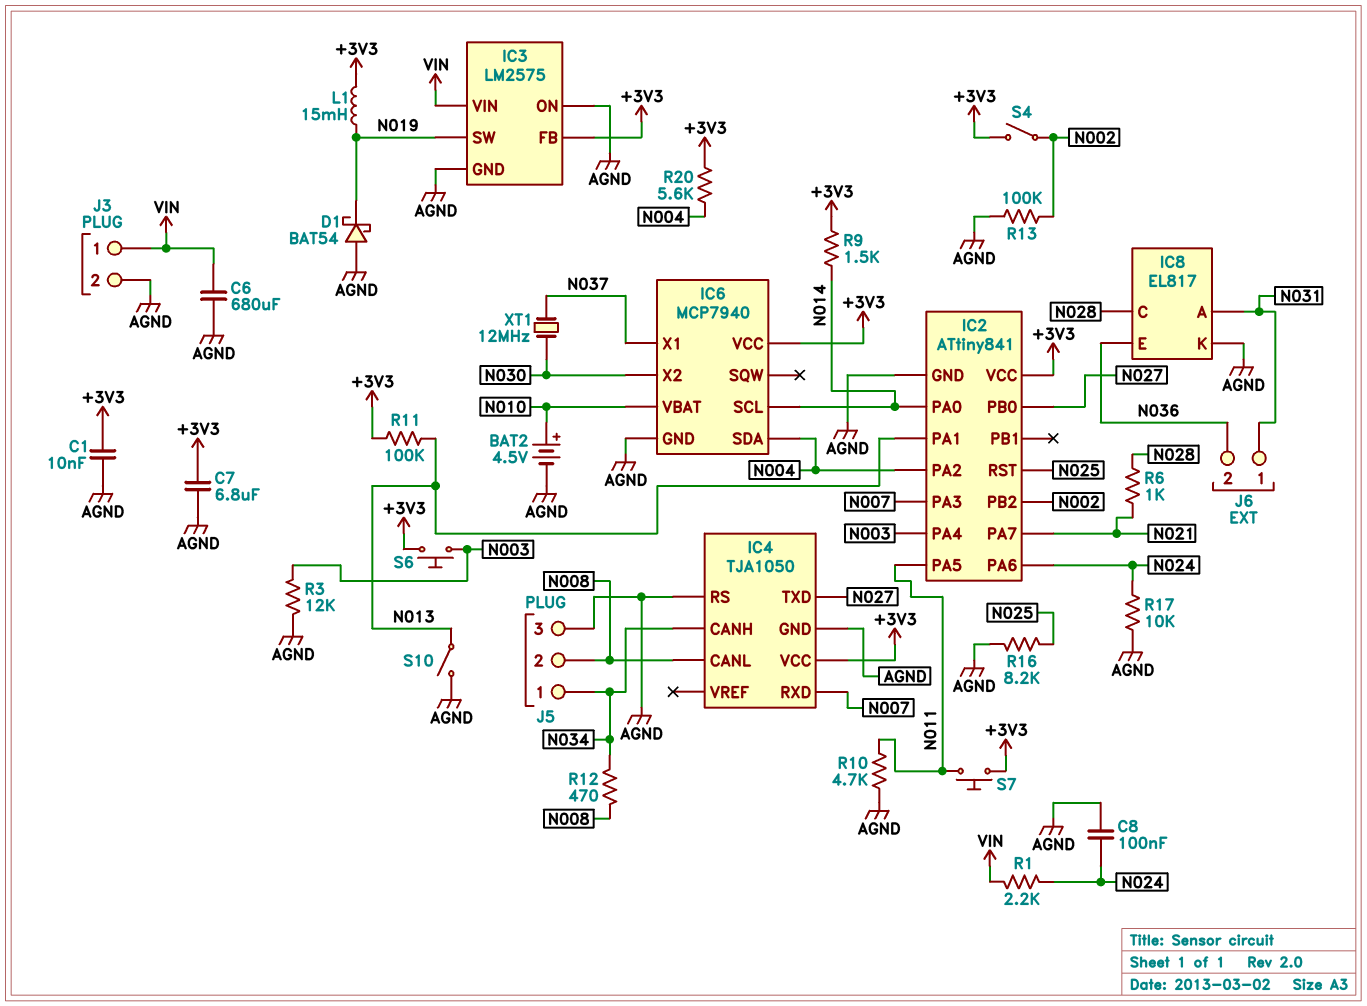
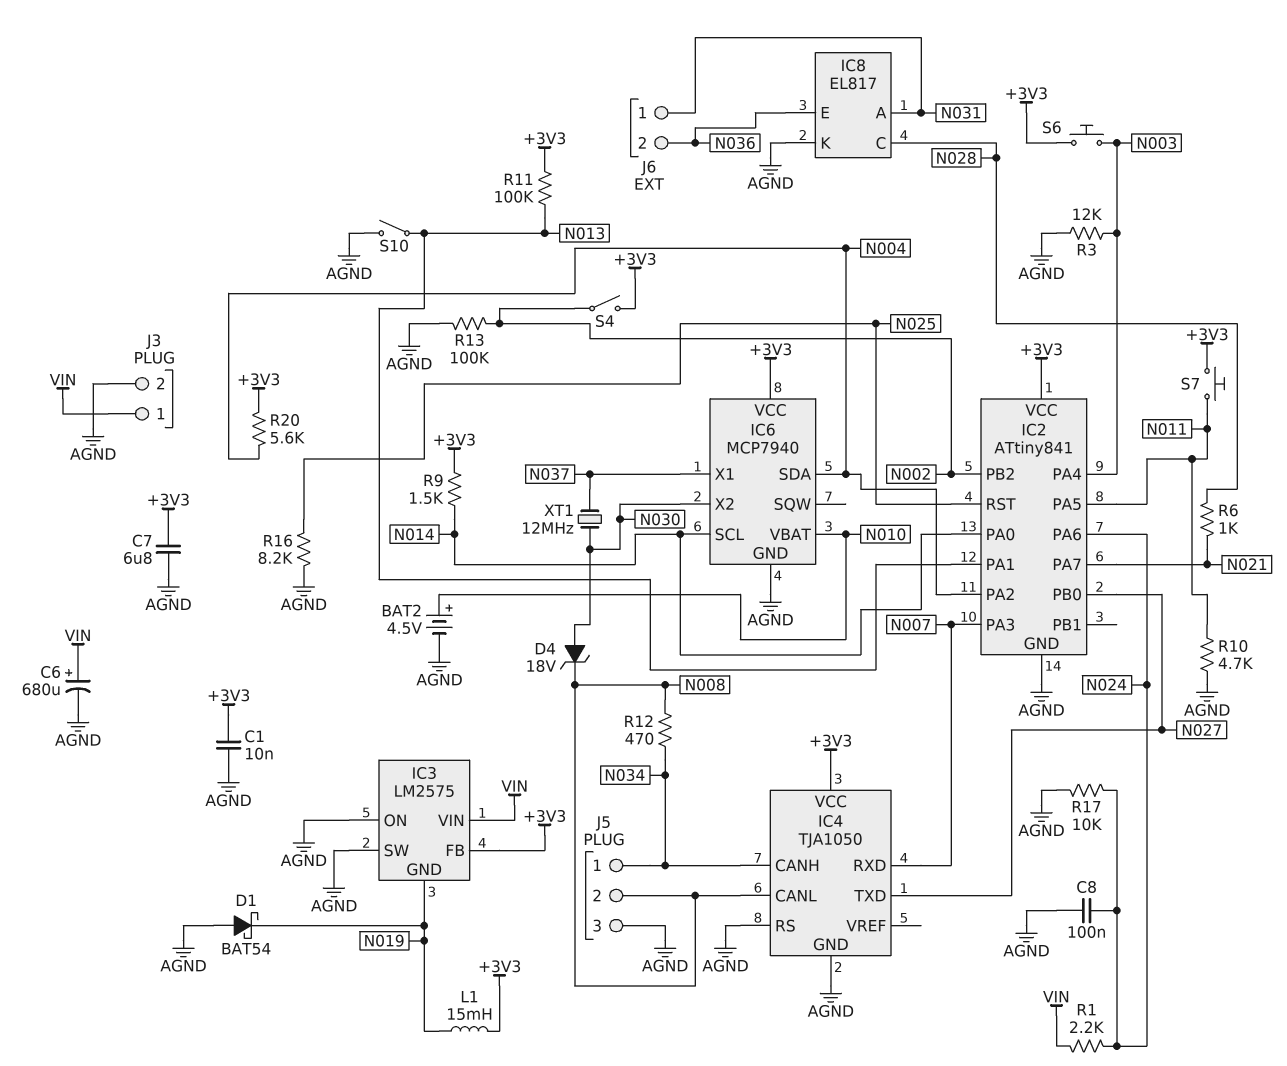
C6: 680uF (AGND, VIN) -> 680uF (plus VIN, minus AGND)
D4: none -> zener 18V (A N030, K N008)
IC3 pin GND: AGND -> N019
IC3 pin SW: N019 -> AGND

